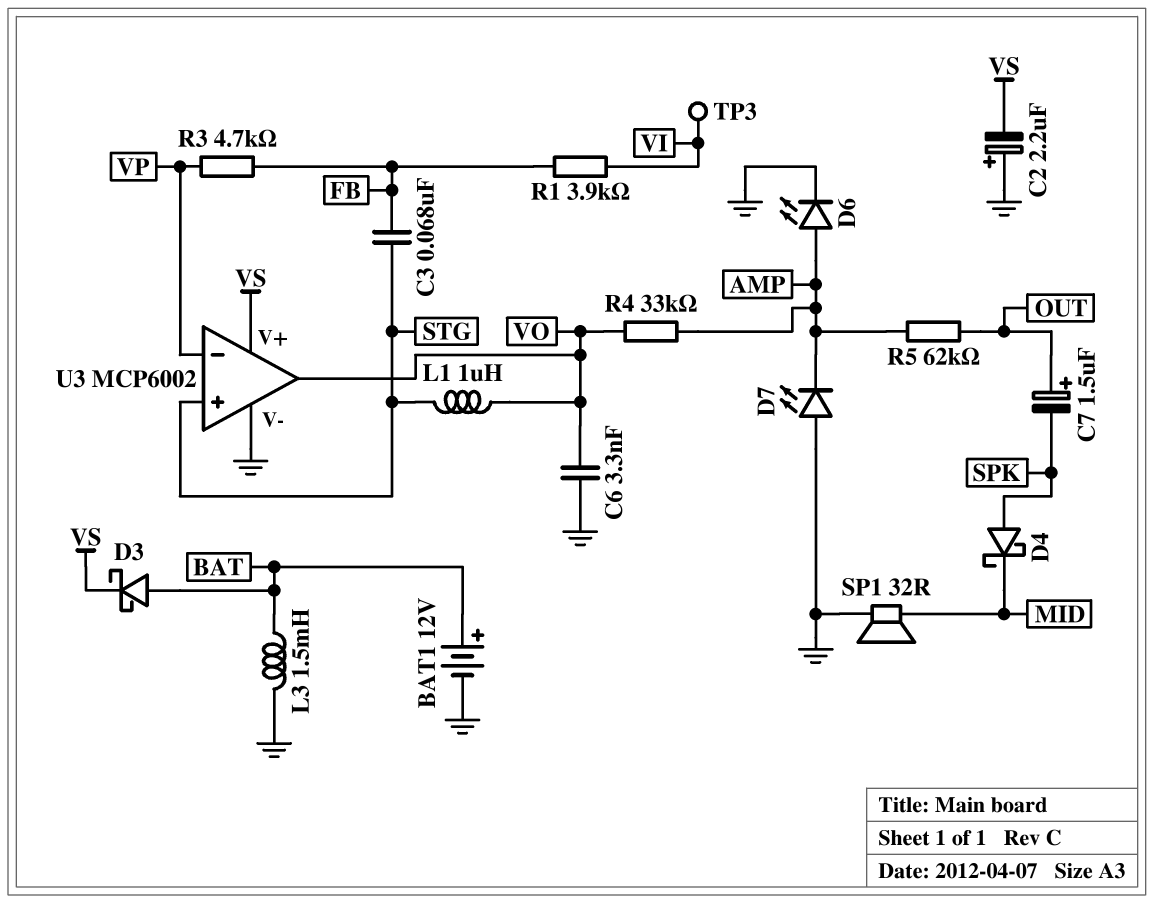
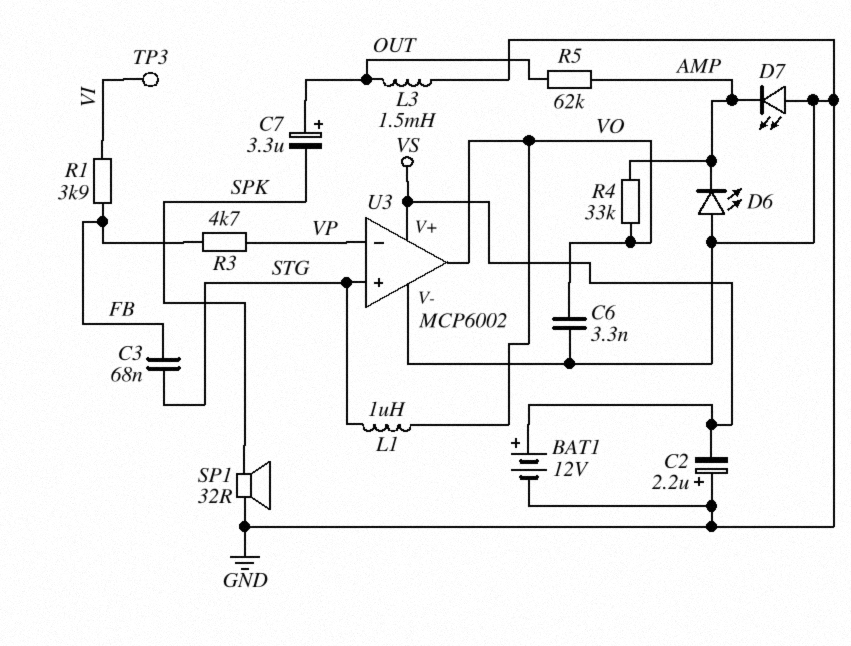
BAT1: 12V (plus BAT, minus GND) -> 12V (plus VS, minus GND)
C7: 1.5uF (plus OUT, minus SPK) -> 3.3uF (plus OUT, minus SPK)
D3: schottky (A BAT, K VS) -> none
D4: schottky (A SPK, K MID) -> none
D6: LED (A AMP, K GND) -> LED (A GND, K AMP)
L3: 1.5mH (BAT, GND) -> 1.5mH (GND, OUT)
SP1: speaker 32R (GND, MID) -> speaker 32R (GND, SPK)

